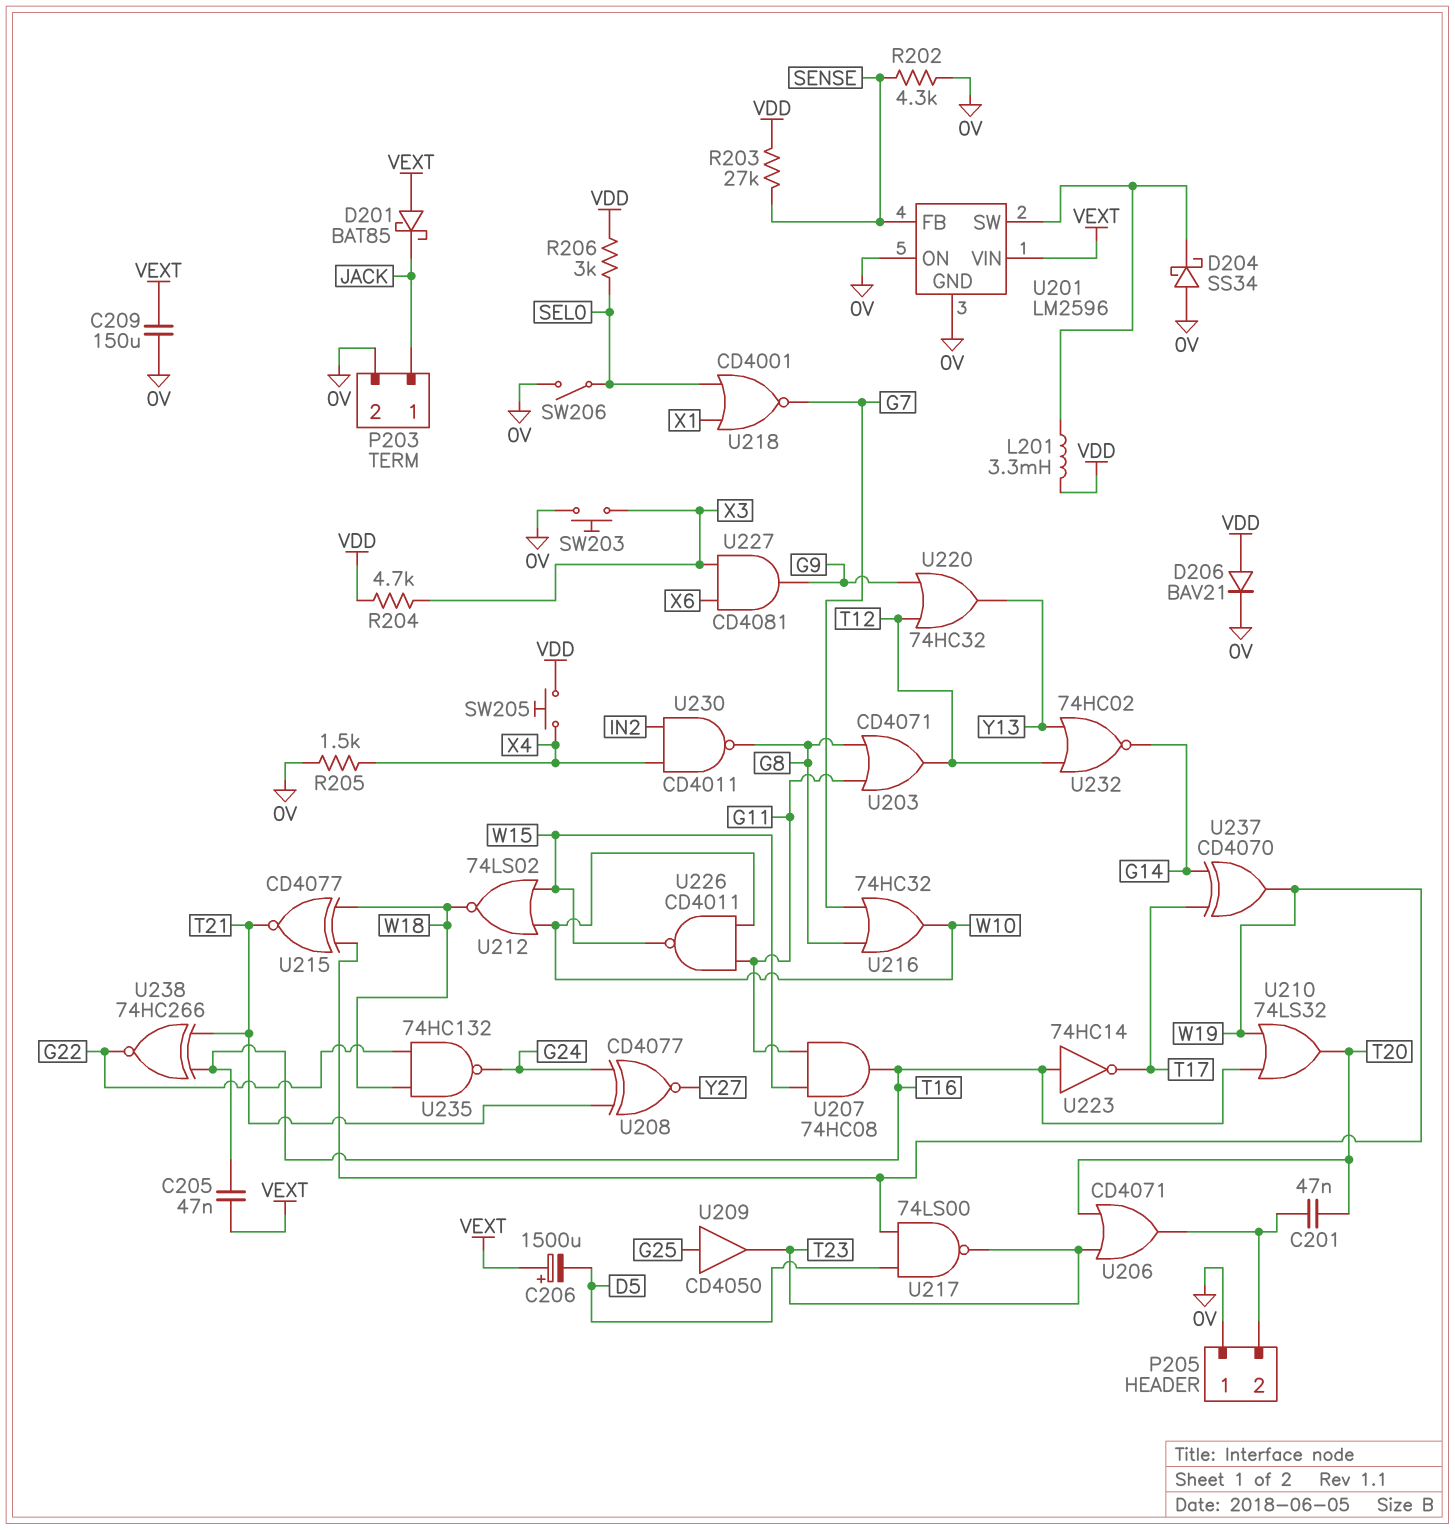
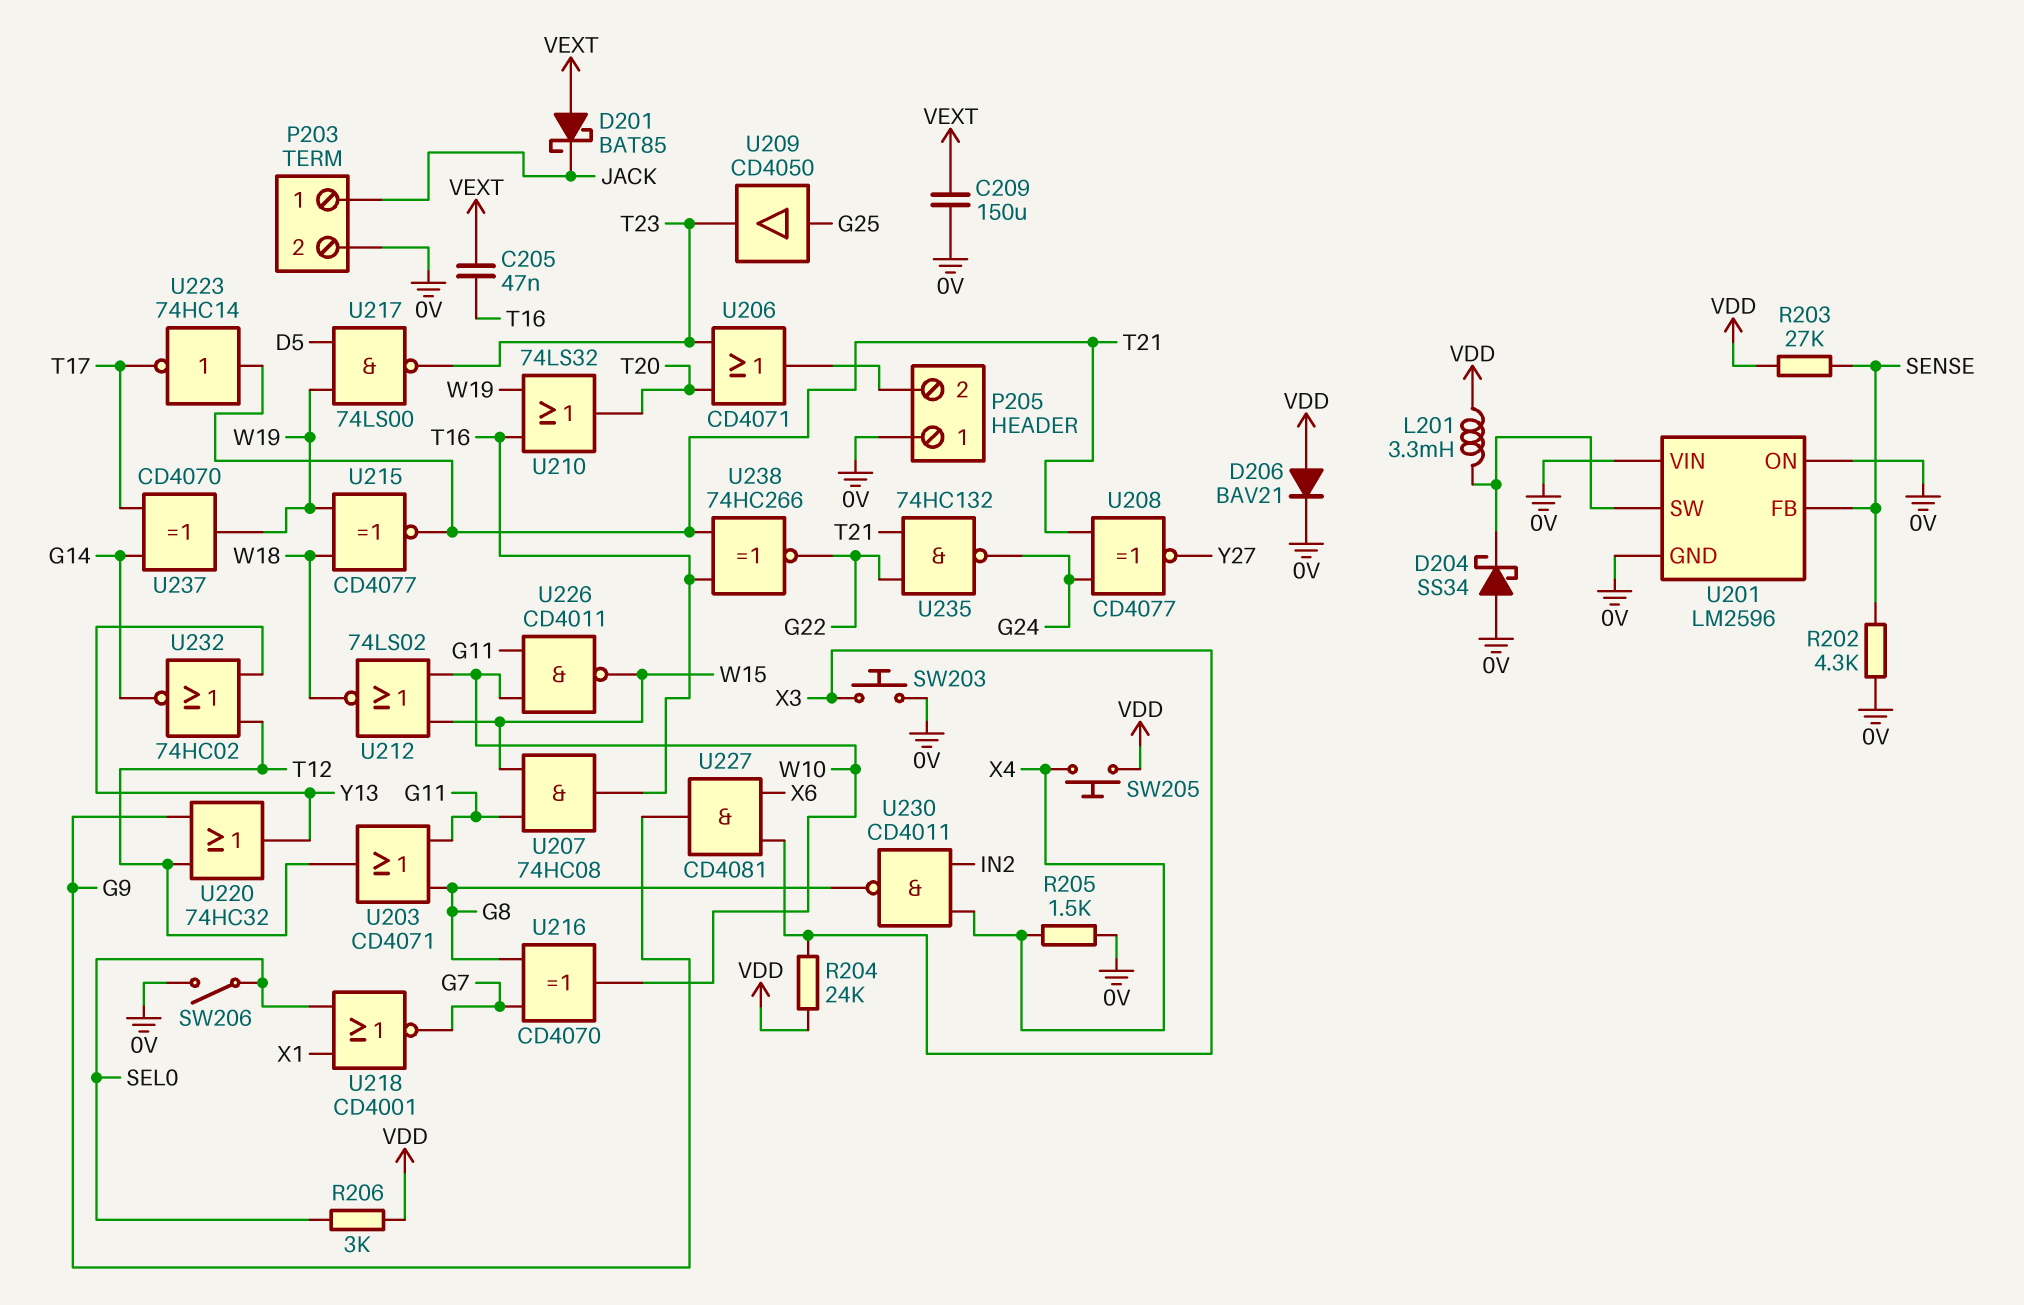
C201: 47nF (P205/2, T20) -> none
C206: 1500uF (plus VEXT, minus D5) -> none
R204: 4.7k (VDD, X3) -> 24k (VDD, X3)
U201 pin VIN: VEXT -> 0V
U216: OR 74HC32 (in G7, in G8, out W10) -> XOR CD4070 (in G7, in G8, out W10)
U223: NOT 74HC14 (in T16, out T17) -> NOT 74HC14 (in T21, out T17)
U235: NAND 74HC132 (in G22, in W18, out G24) -> NAND 74HC132 (in G22, in T21, out G24)

